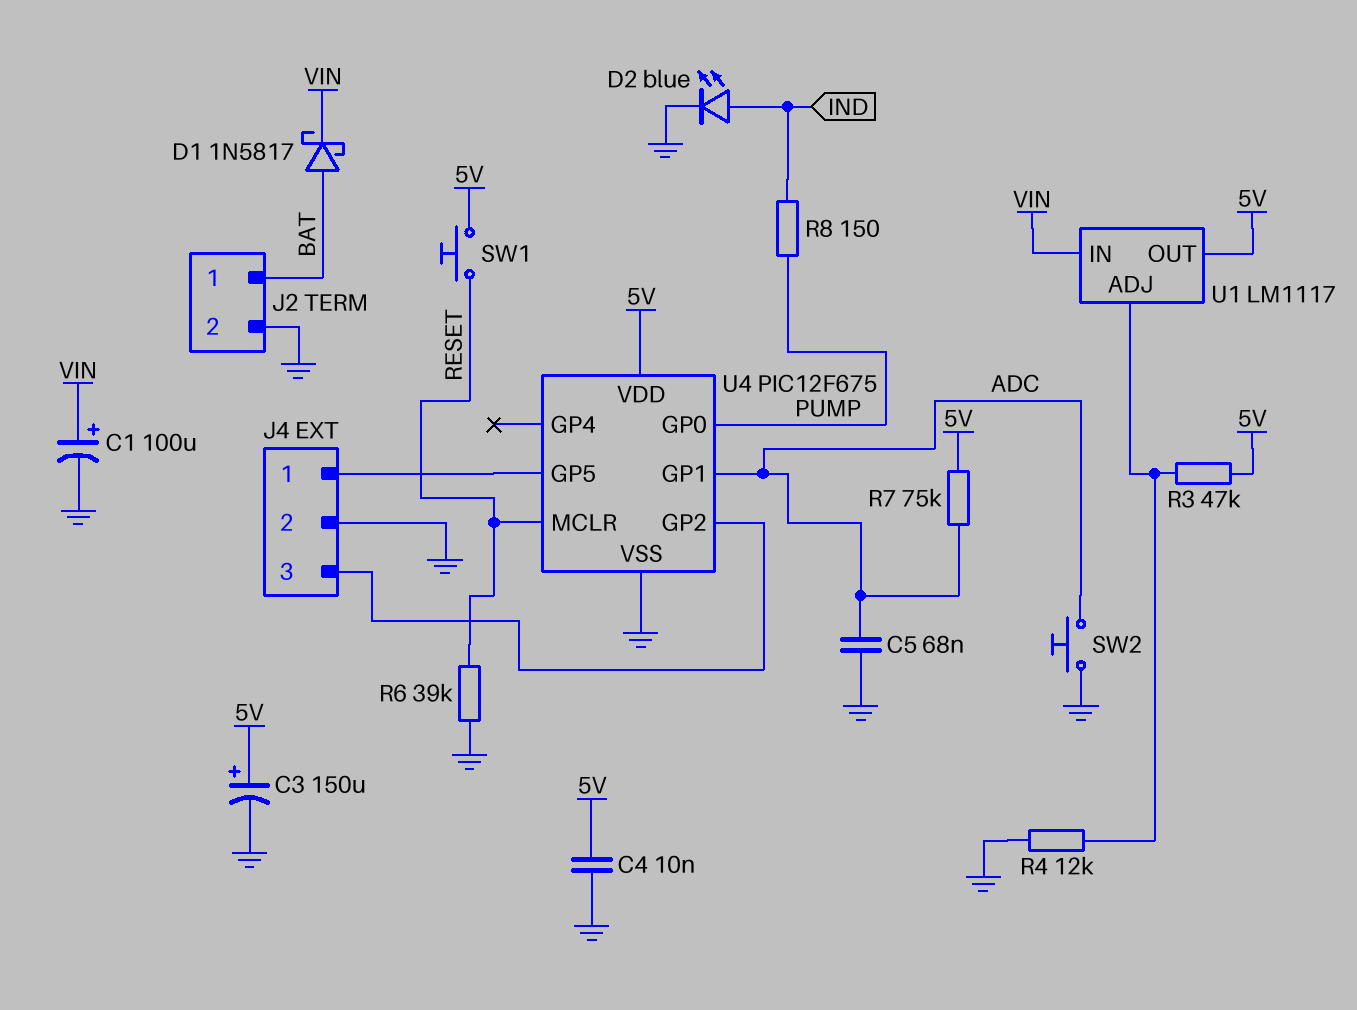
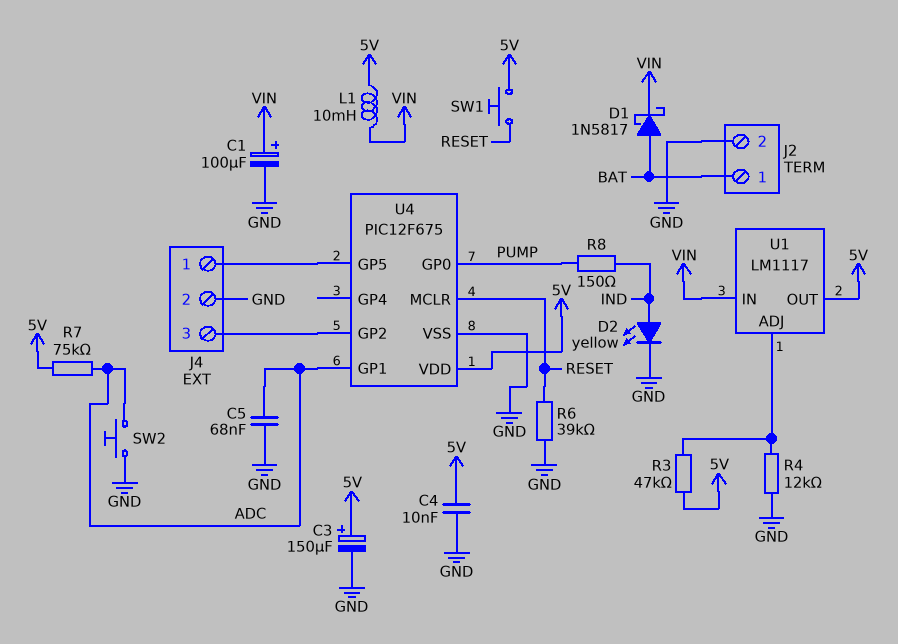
D2: LED blue (A IND, K GND) -> LED yellow (A IND, K GND)
L1: none -> 10mH (5V, VIN)

